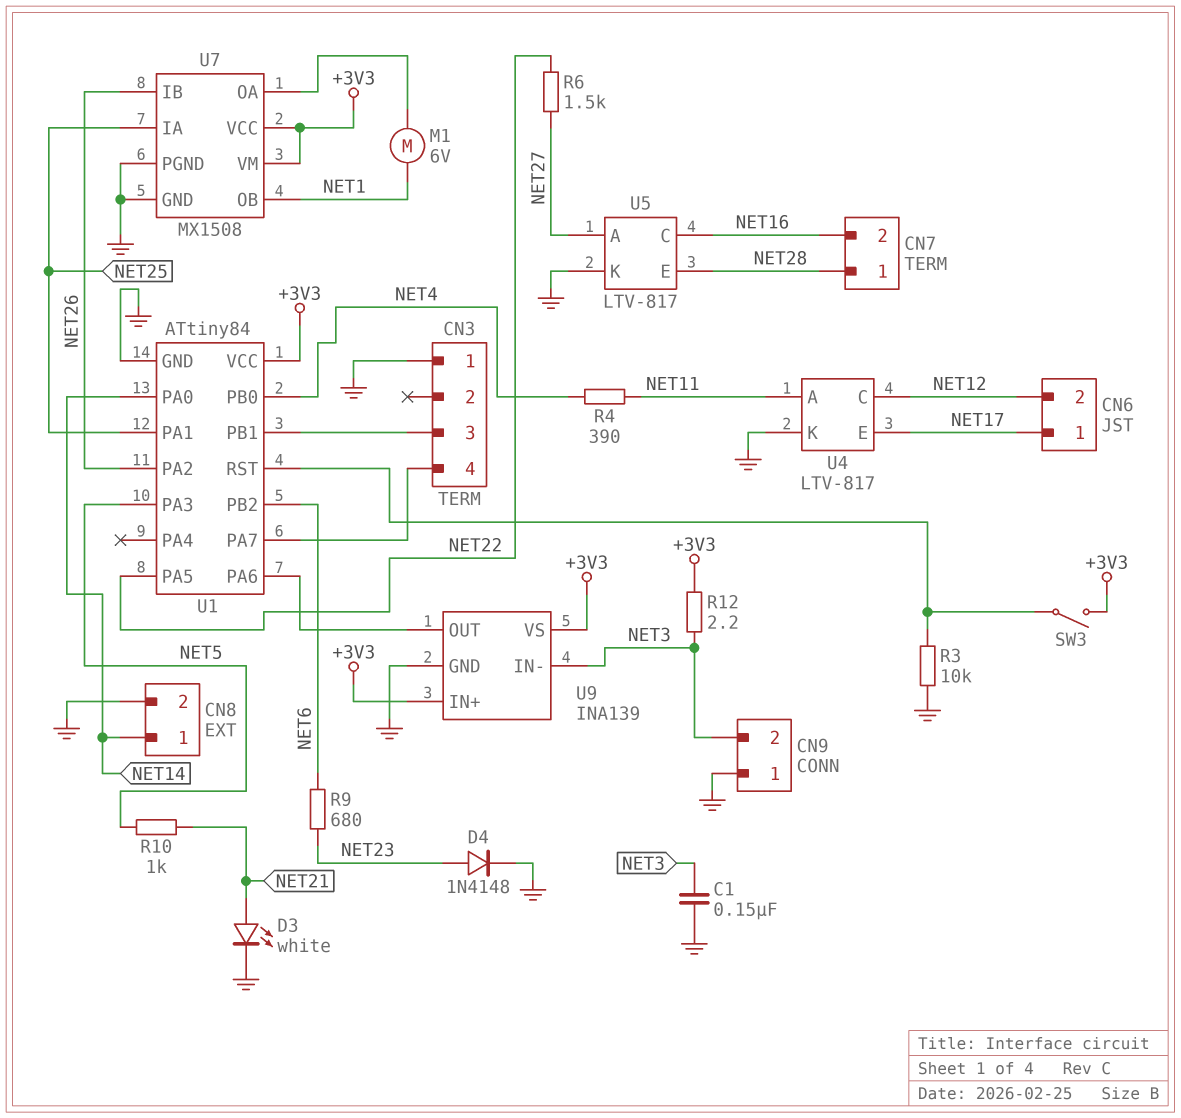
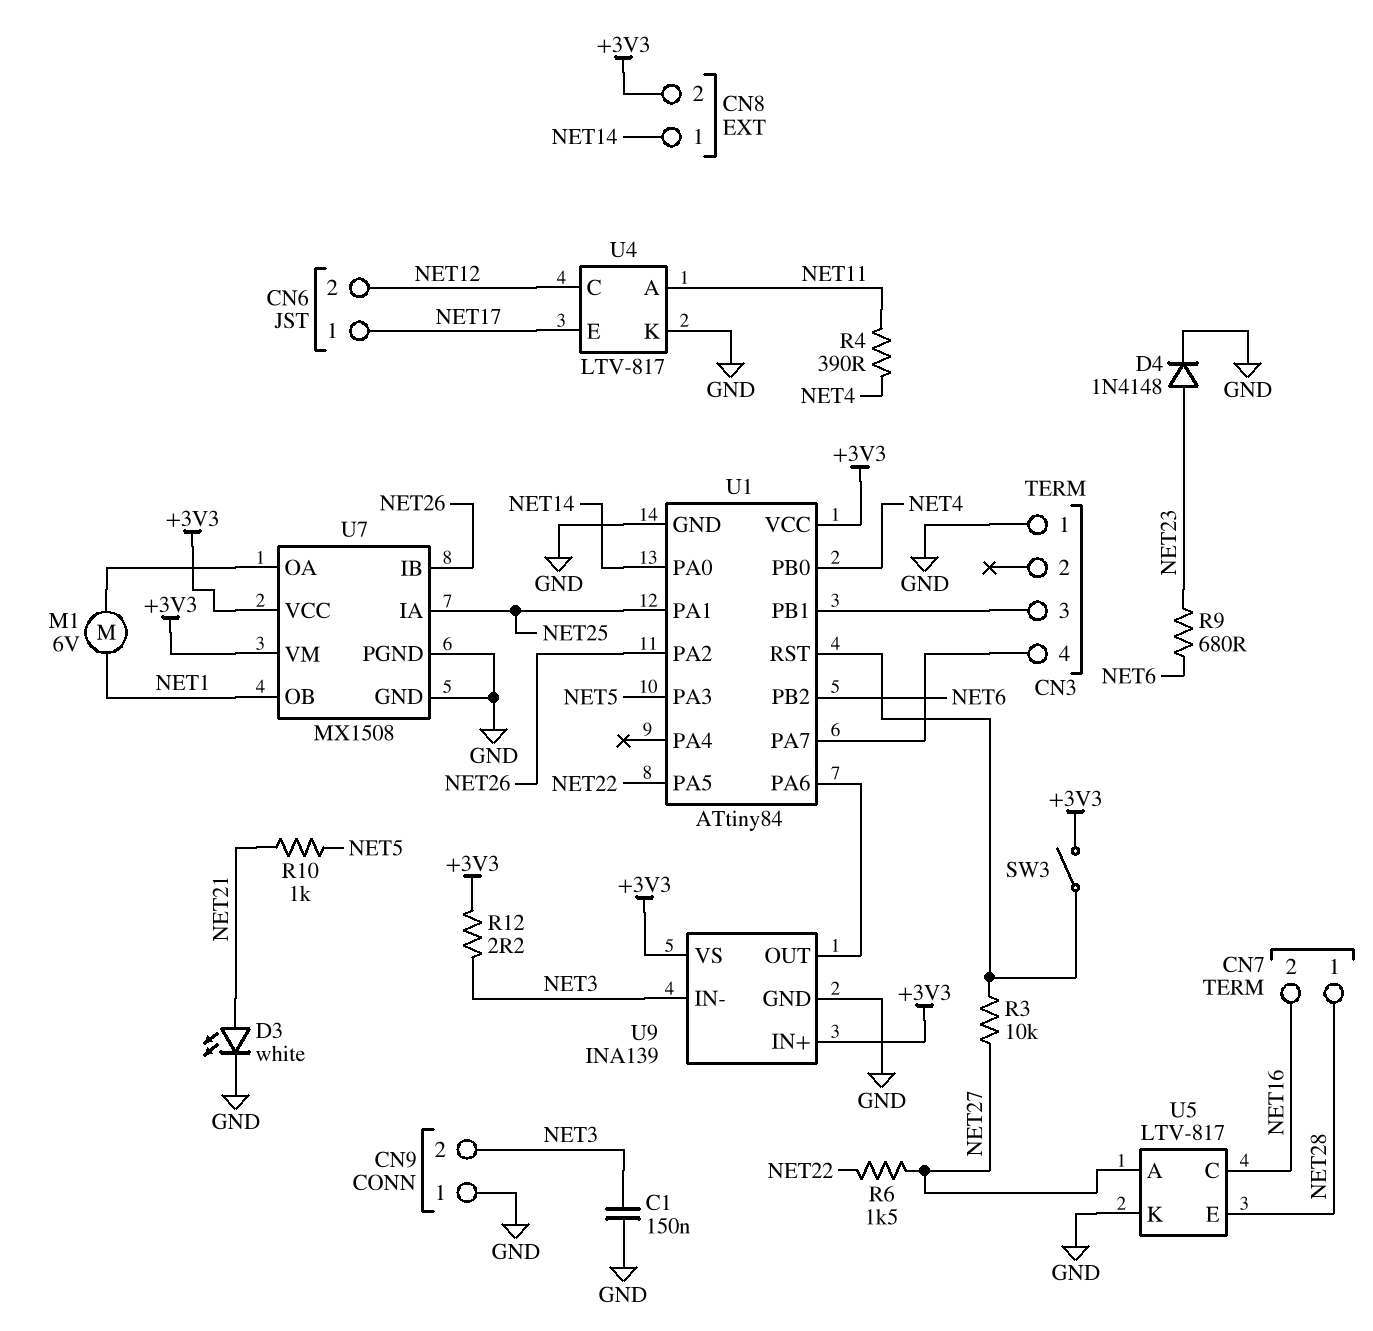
CN8 pin 2: GND -> +3V3
R3: 10k (GND, U1/RST) -> 10k (NET27, U1/RST)

